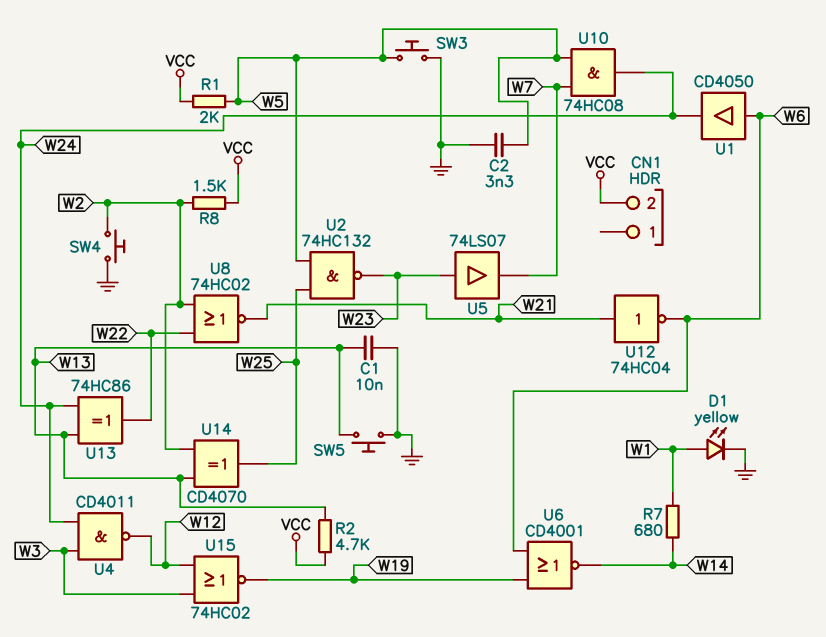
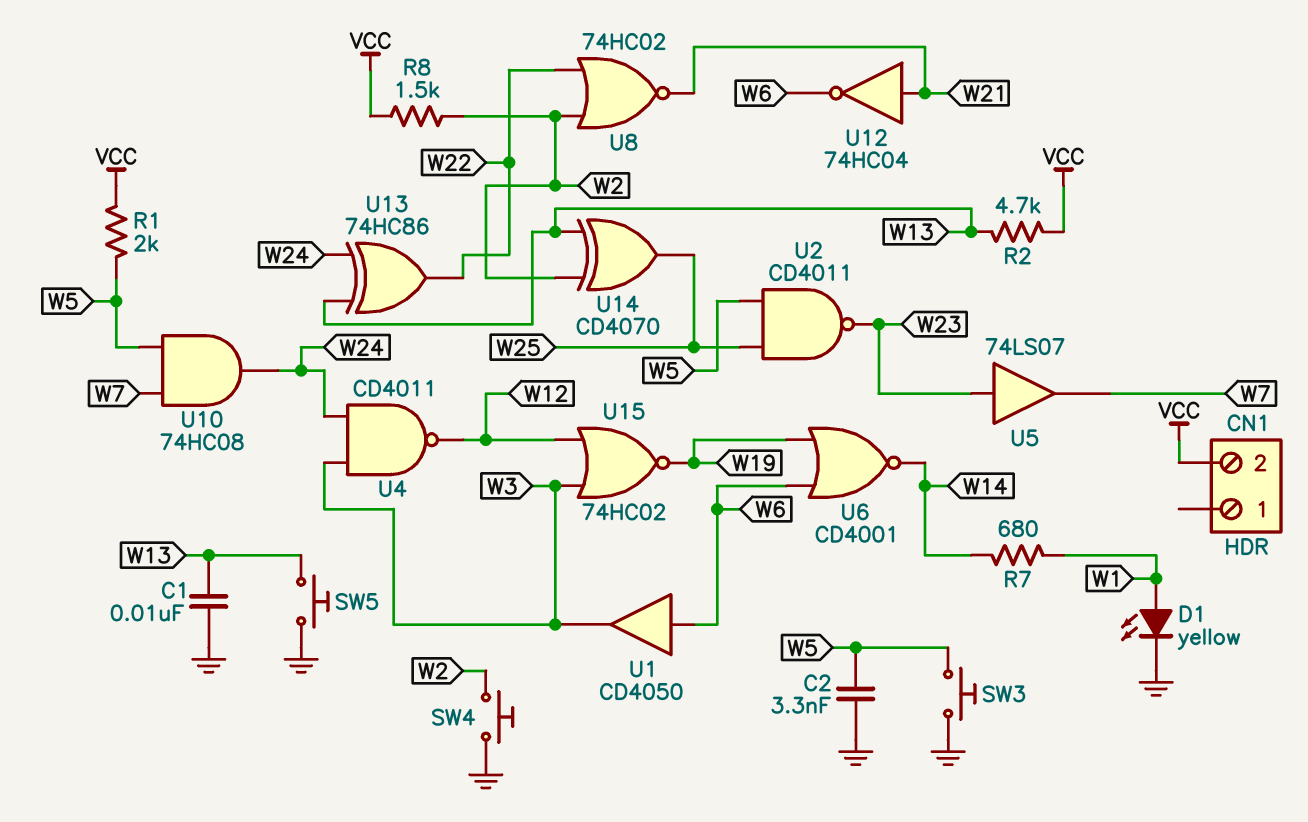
U1: buffer CD4050 (in W6, out W24) -> buffer CD4050 (in W6, out W3)
U2: NAND 74HC132 (in W5, in W25, out W23) -> NAND CD4011 (in W5, in W25, out W23)

